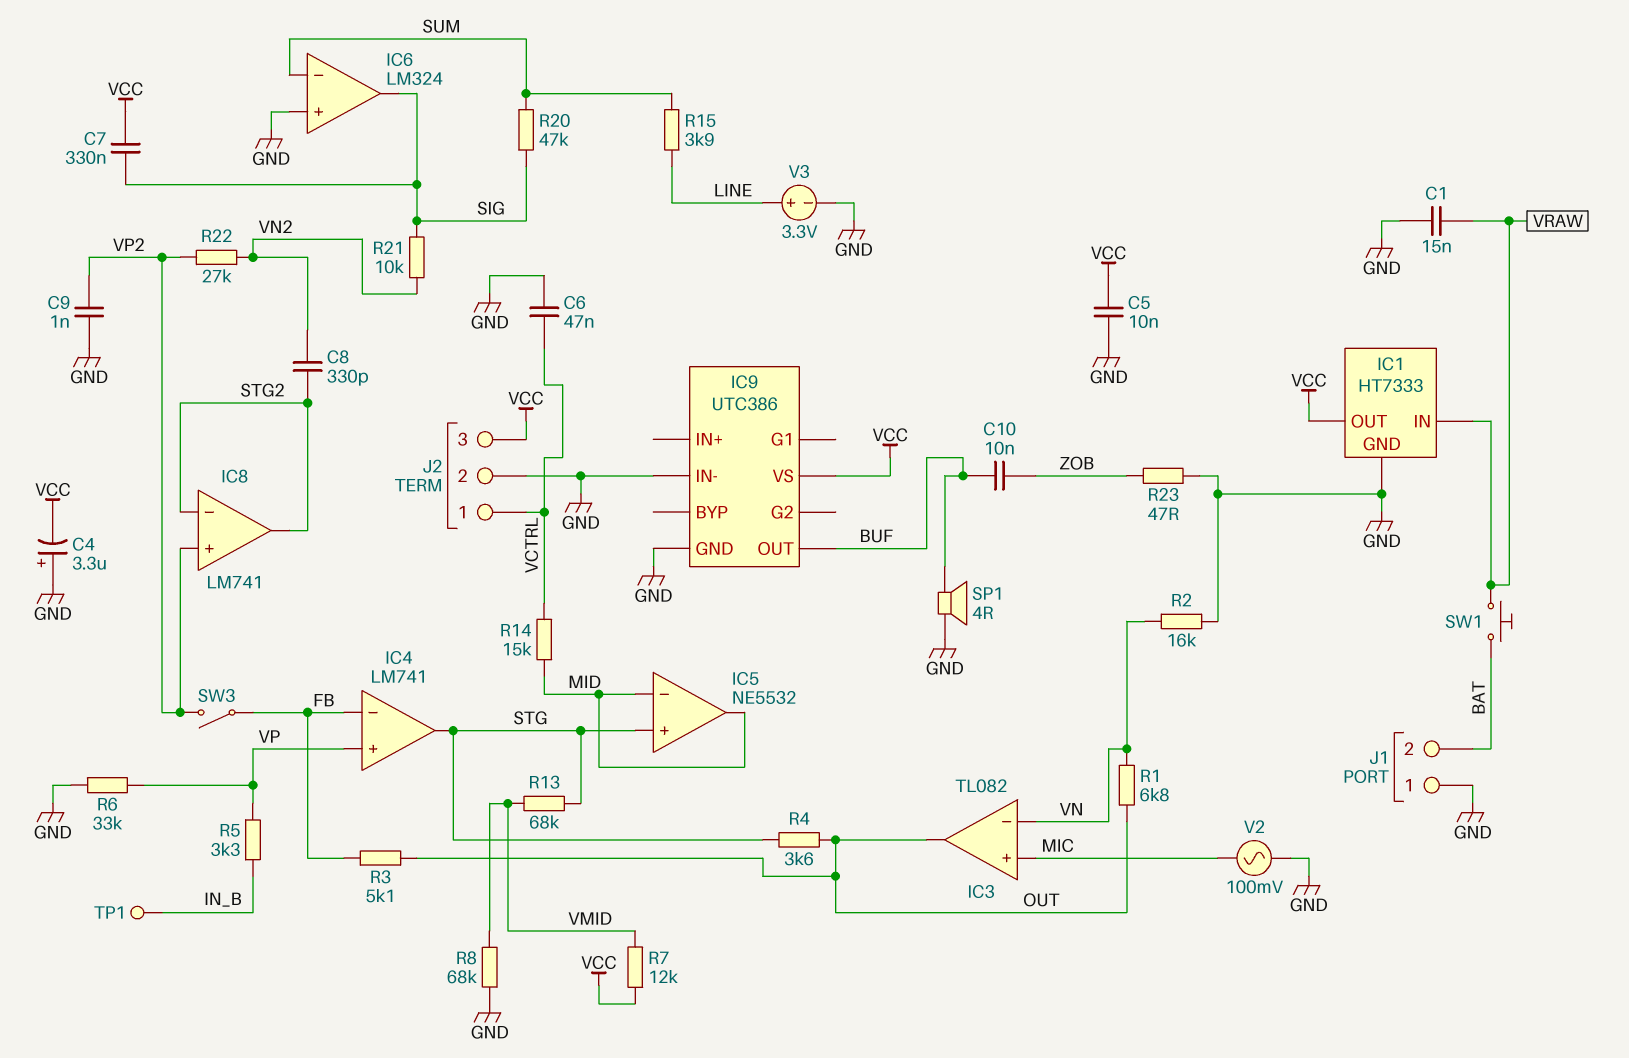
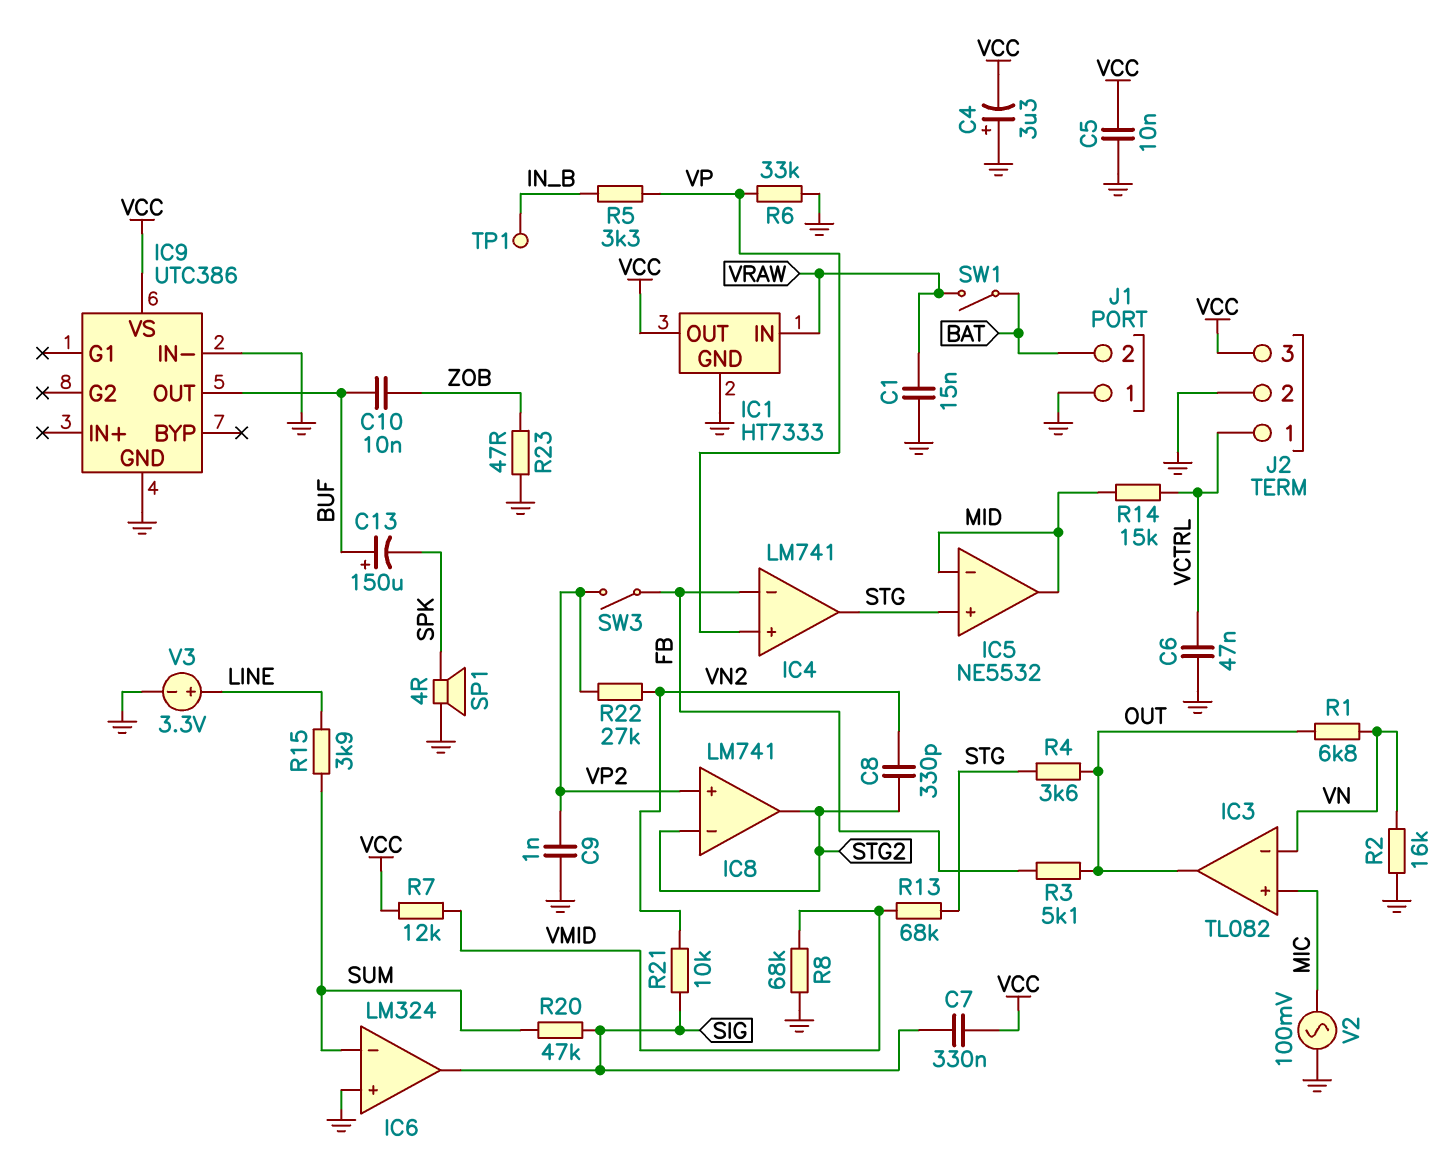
C13: none -> 150uF (plus BUF, minus SPK)
SP1: speaker 4R (BUF, GND) -> speaker 4R (GND, SPK)
SW1: button (BAT, VRAW) -> switch (BAT, VRAW)

